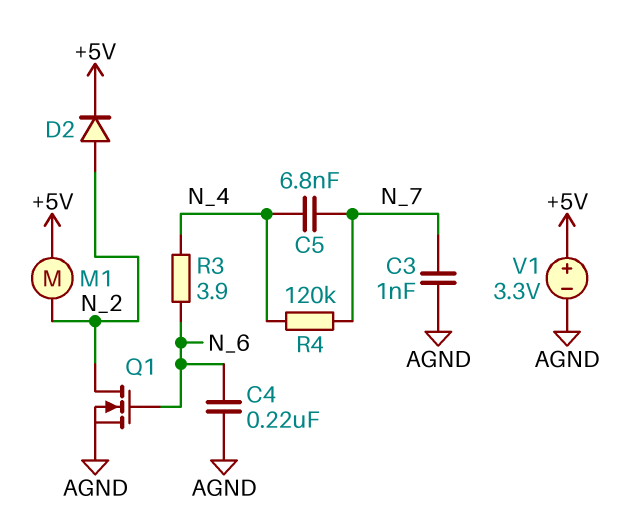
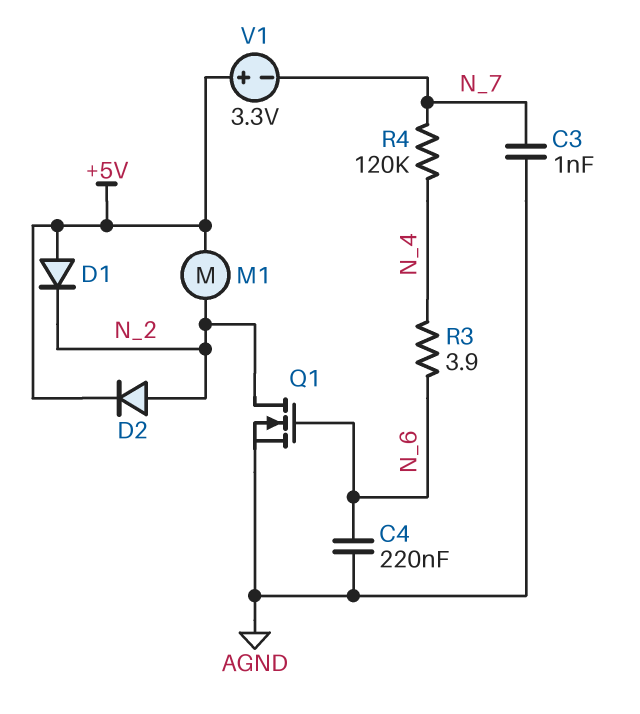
C5: 6.8nF (N_4, N_7) -> none
D1: none -> diode (A +5V, K N_2)
V1: 3.3V (plus +5V, minus AGND) -> 3.3V (plus +5V, minus N_7)

